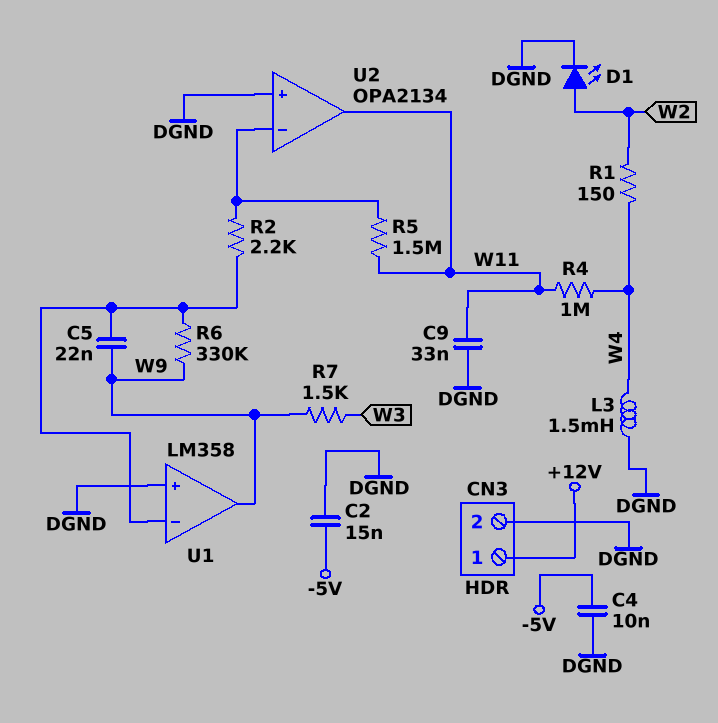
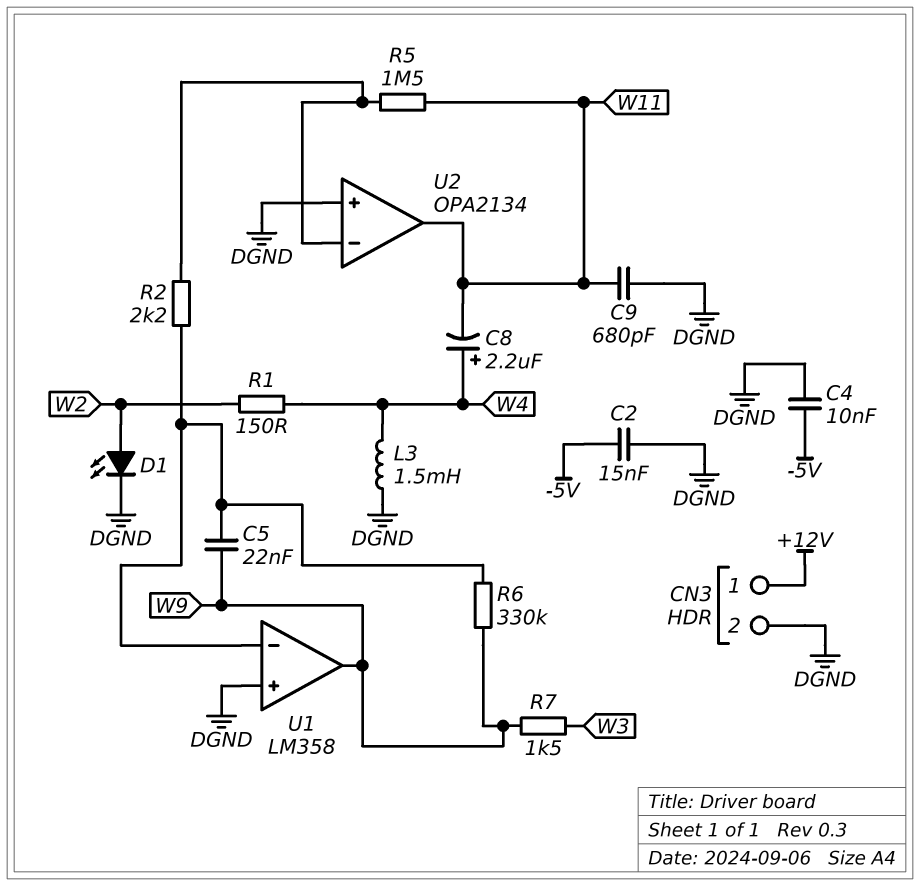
C8: none -> 2.2uF (plus W4, minus W11)
C9: 33nF (DGND, W11) -> 680pF (DGND, W11)
R4: 1M (W4, W11) -> none

